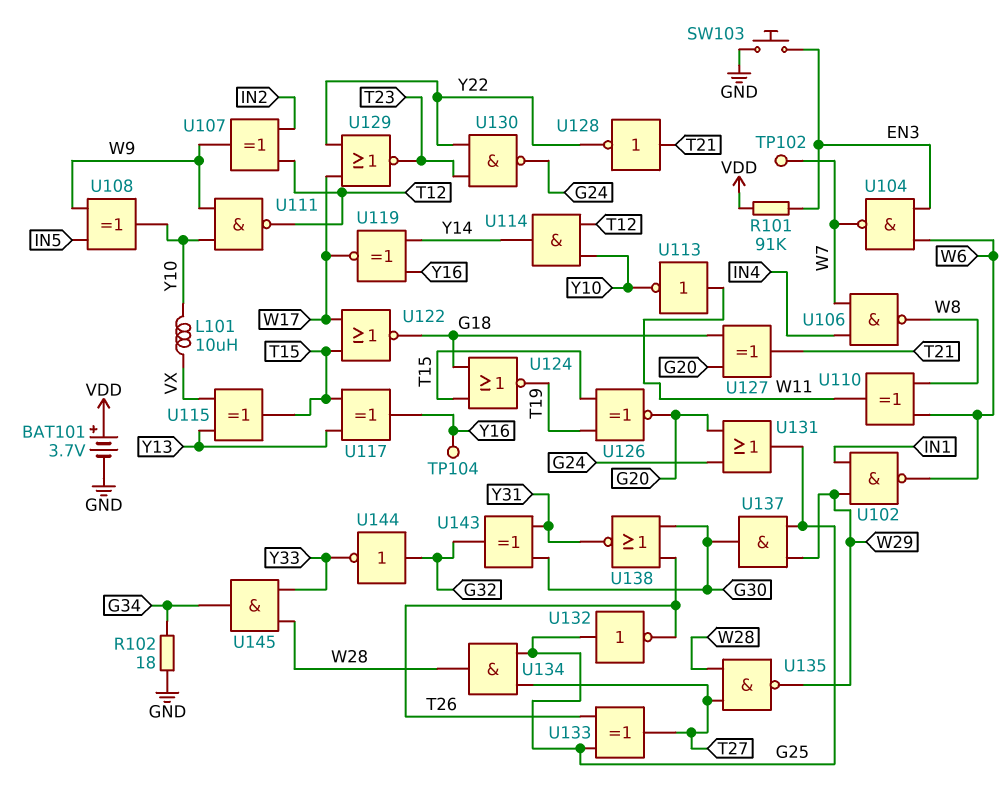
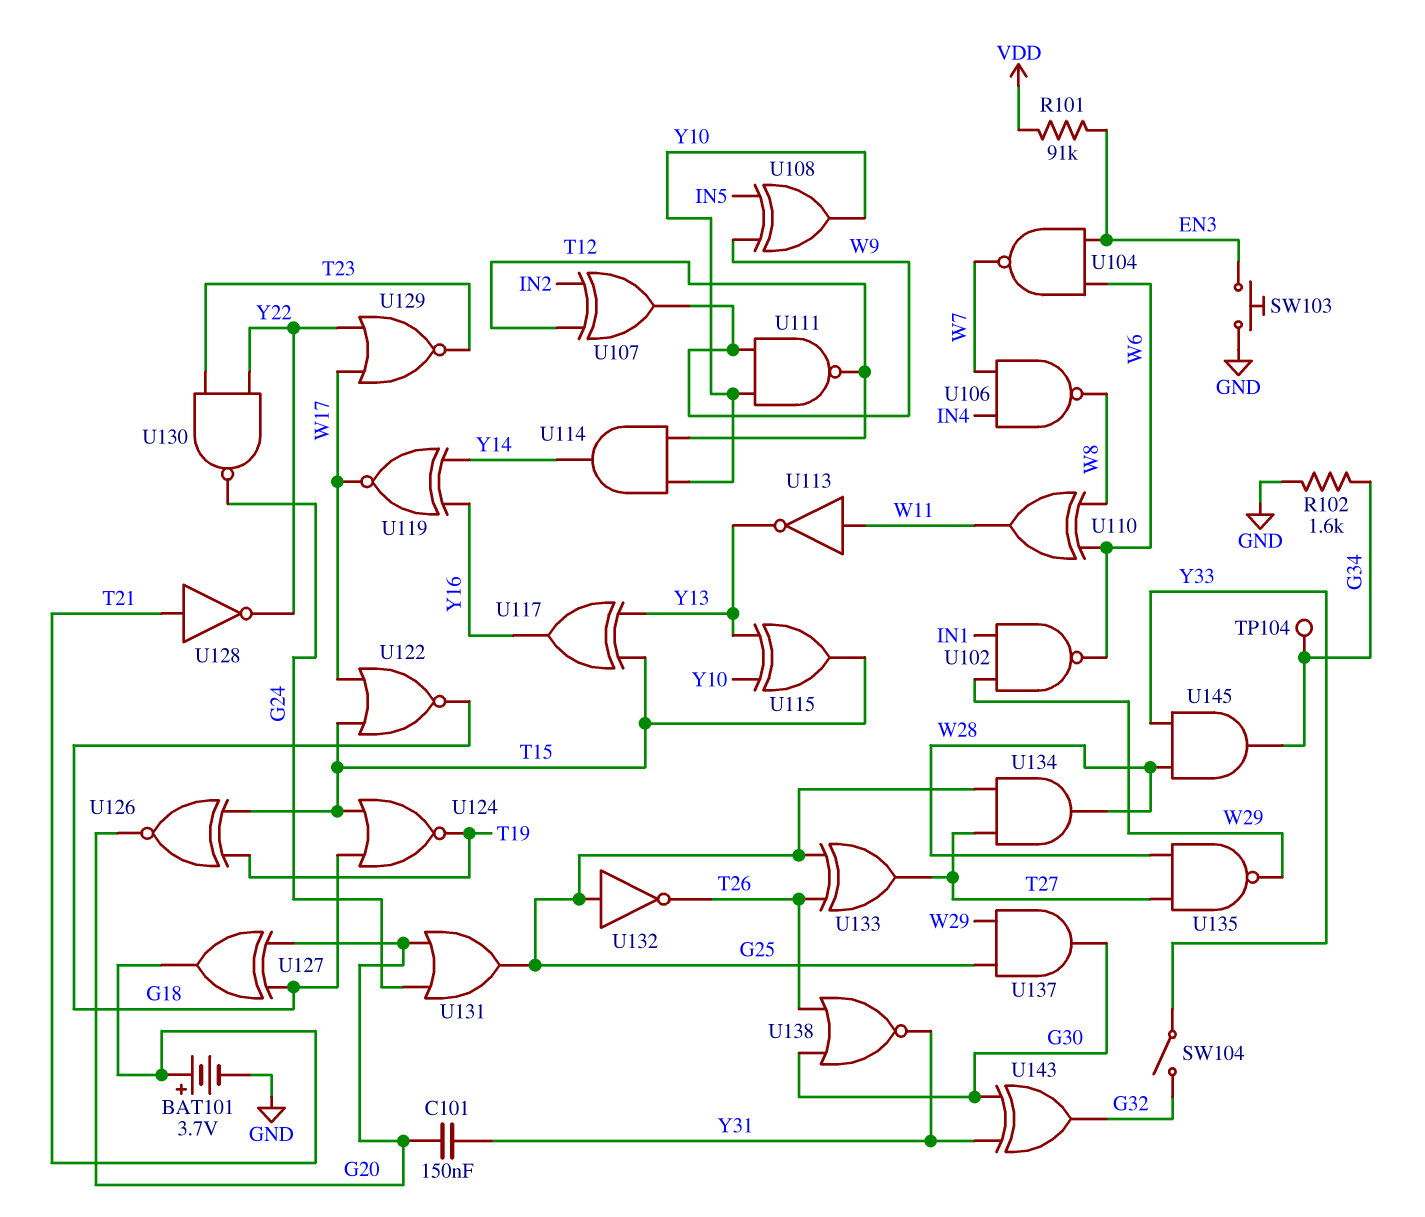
BAT101: 3.7V (plus VDD, minus GND) -> 3.7V (plus T21, minus GND)
C101: none -> 150nF (G20, Y31)
L101: 10uH (VX, Y10) -> none
R102: 18 (G34, GND) -> 1.6k (G34, GND)
SW104: none -> switch (G32, Y33)
TP102: test point (W7) -> none
TP104: test point (Y16) -> test point (G34)
U113: NOT (in W11, out Y10) -> NOT (in W11, out Y13)
U115: XOR (in VX, in Y13, out T15) -> XOR (in Y10, in Y13, out T15)
U144: NOT (in G32, out Y33) -> none

